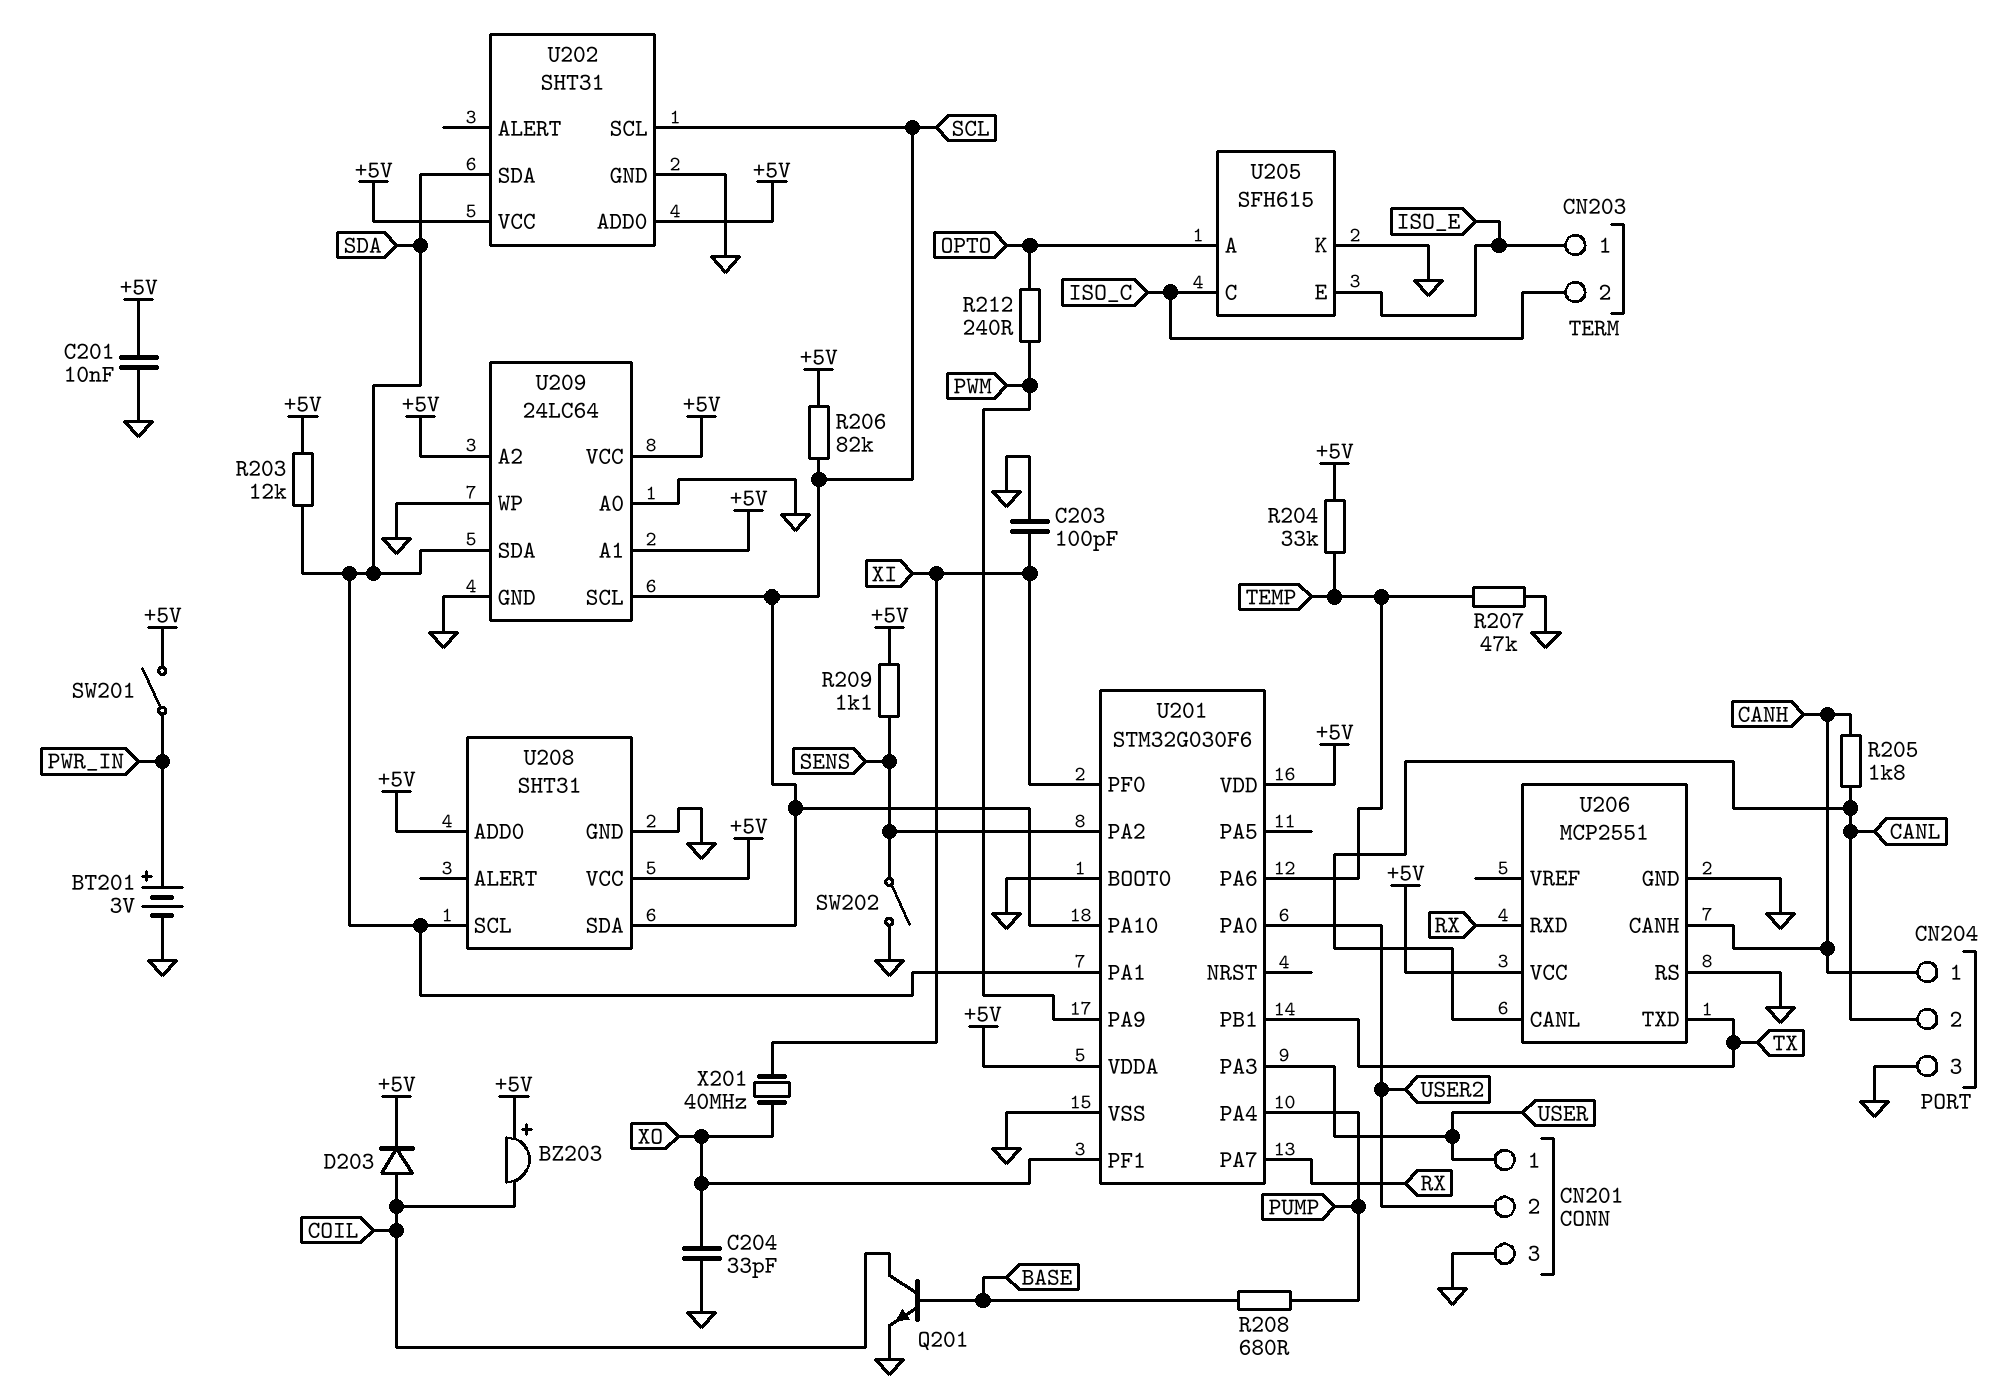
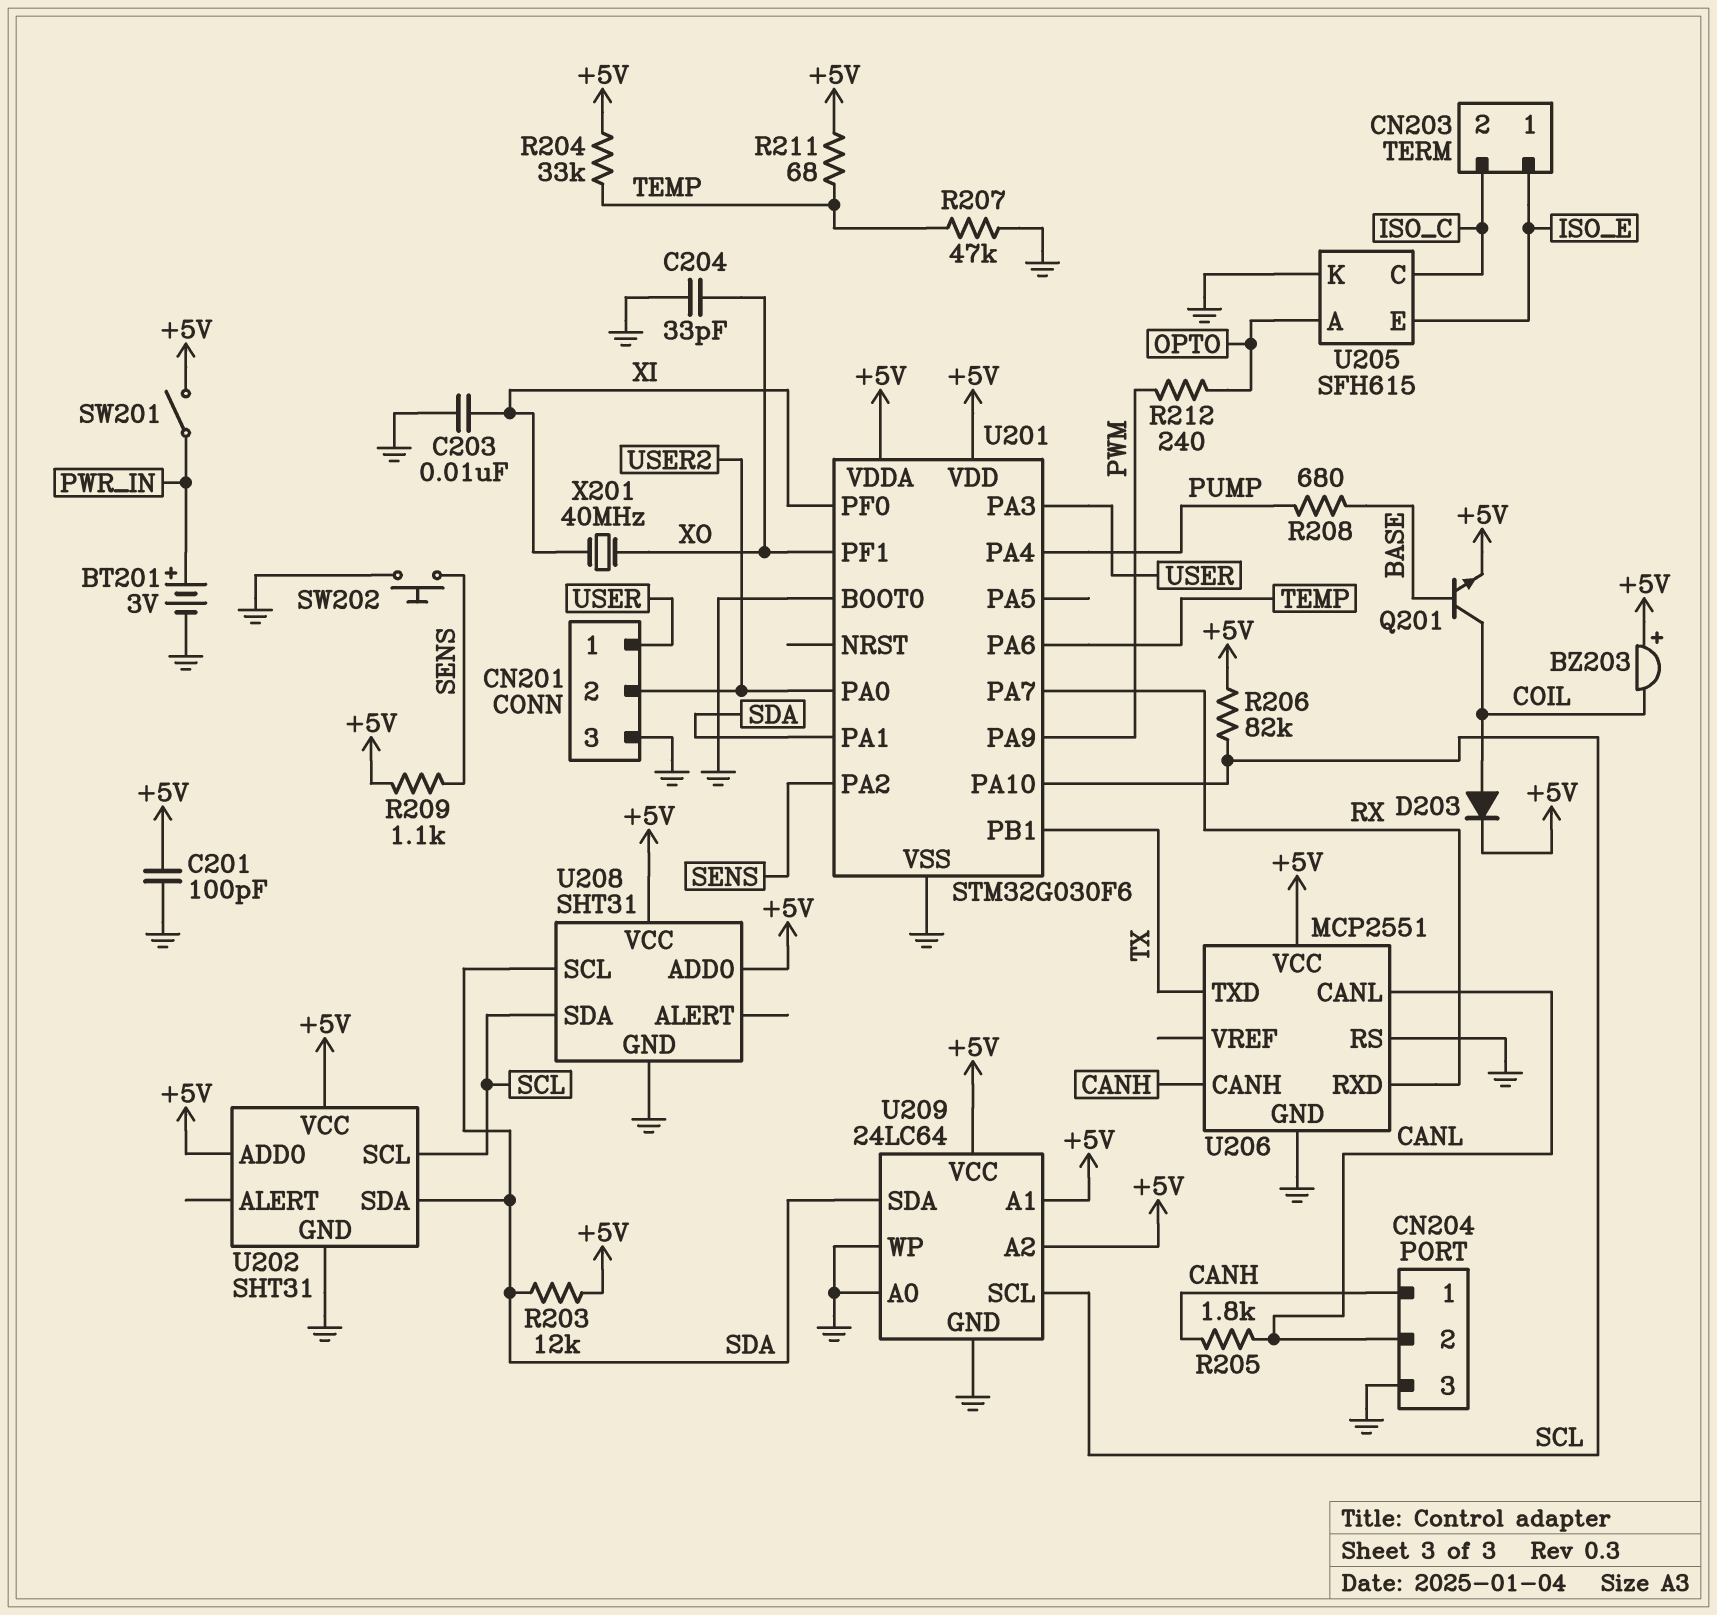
C201: 10nF (+5V, GND) -> 100pF (+5V, GND)
C203: 100pF (GND, XI) -> 10nF (GND, XI)
Q201: NPN (B BASE, C COIL, E GND) -> NPN (B BASE, C COIL, E +5V)
R211: none -> 68 (+5V, TEMP)
SW202: switch (GND, SENS) -> button (GND, SENS)

